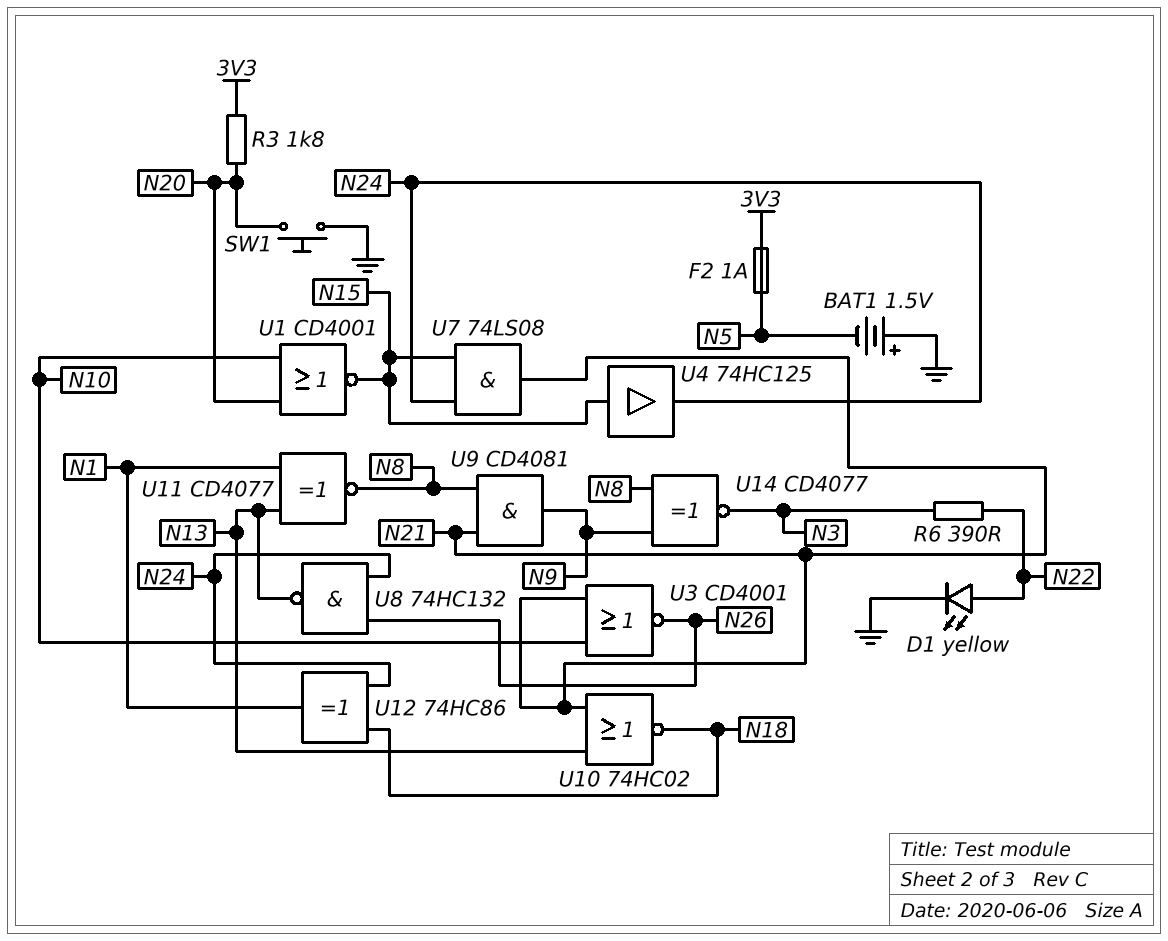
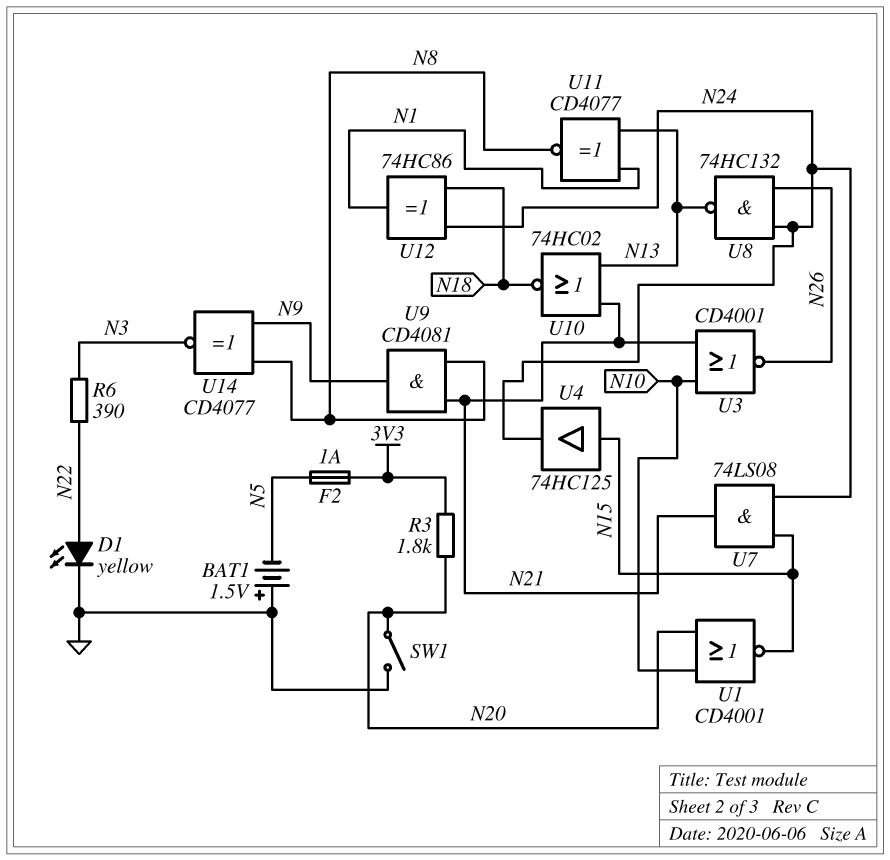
SW1: button (GND, N20) -> switch (GND, N20)

